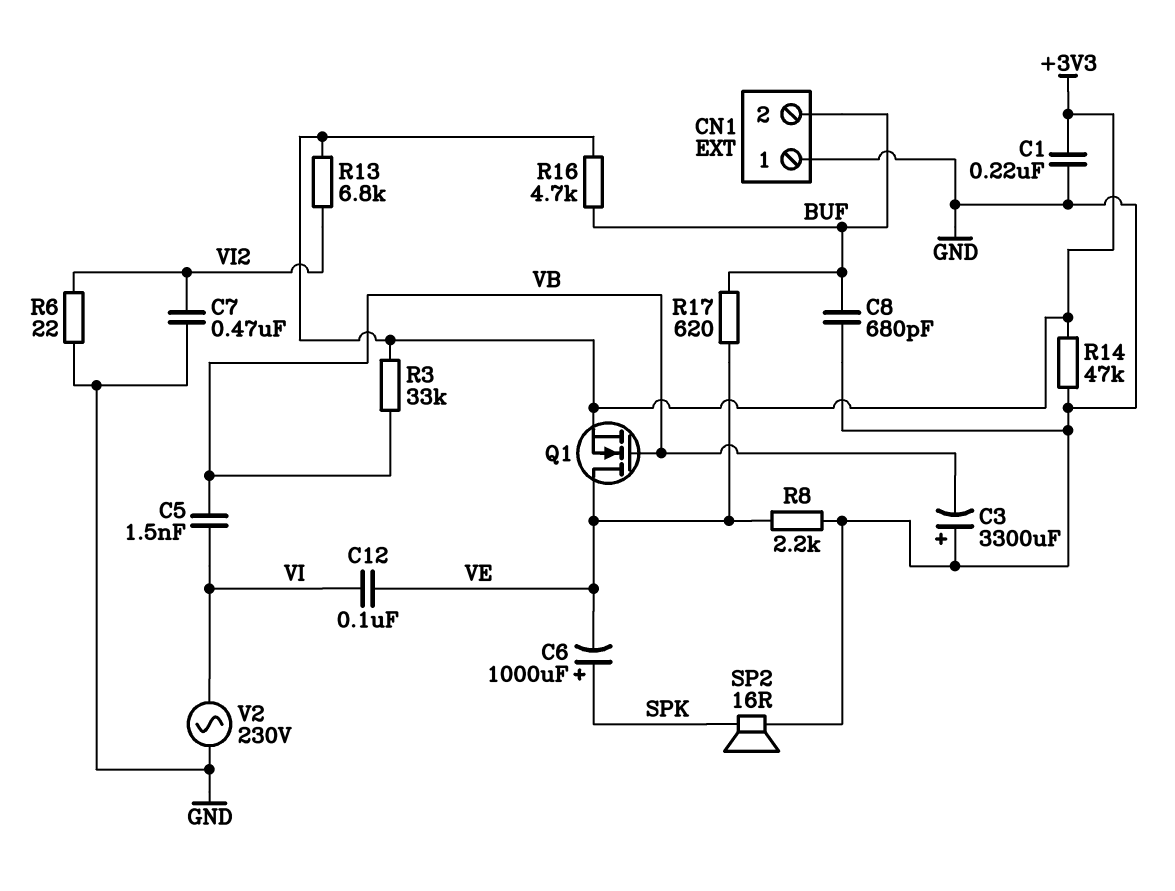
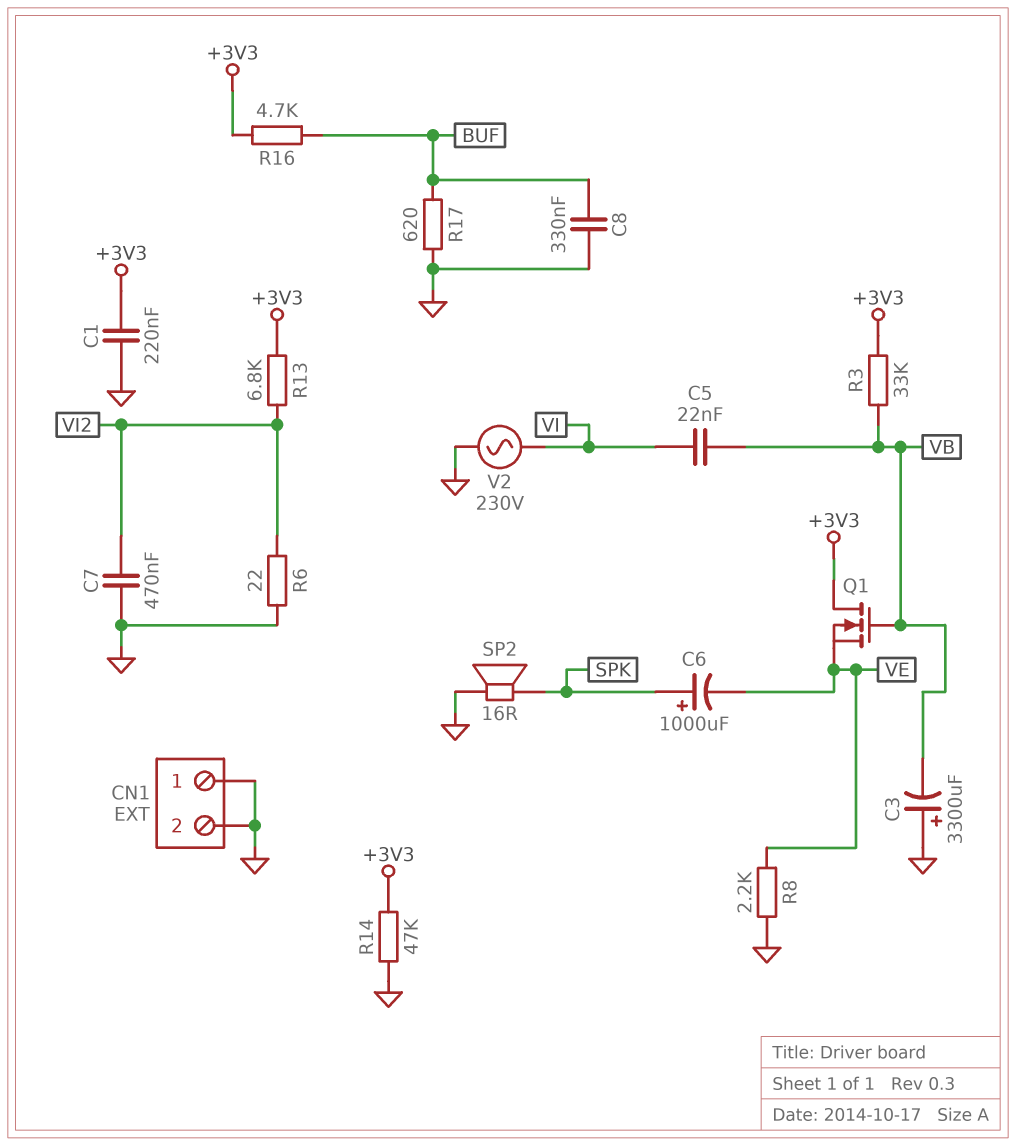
C5: 1.5nF (VB, VI) -> 22nF (VB, VI)
C8: 680pF (BUF, GND) -> 330nF (BUF, GND)
C12: 100nF (VE, VI) -> none
CN1 pin 2: BUF -> GND
Q1: NMOS (G VB, D VE, S +3V3) -> NMOS (G VB, D +3V3, S VE)
R17: 620 (BUF, VE) -> 620 (BUF, GND)

